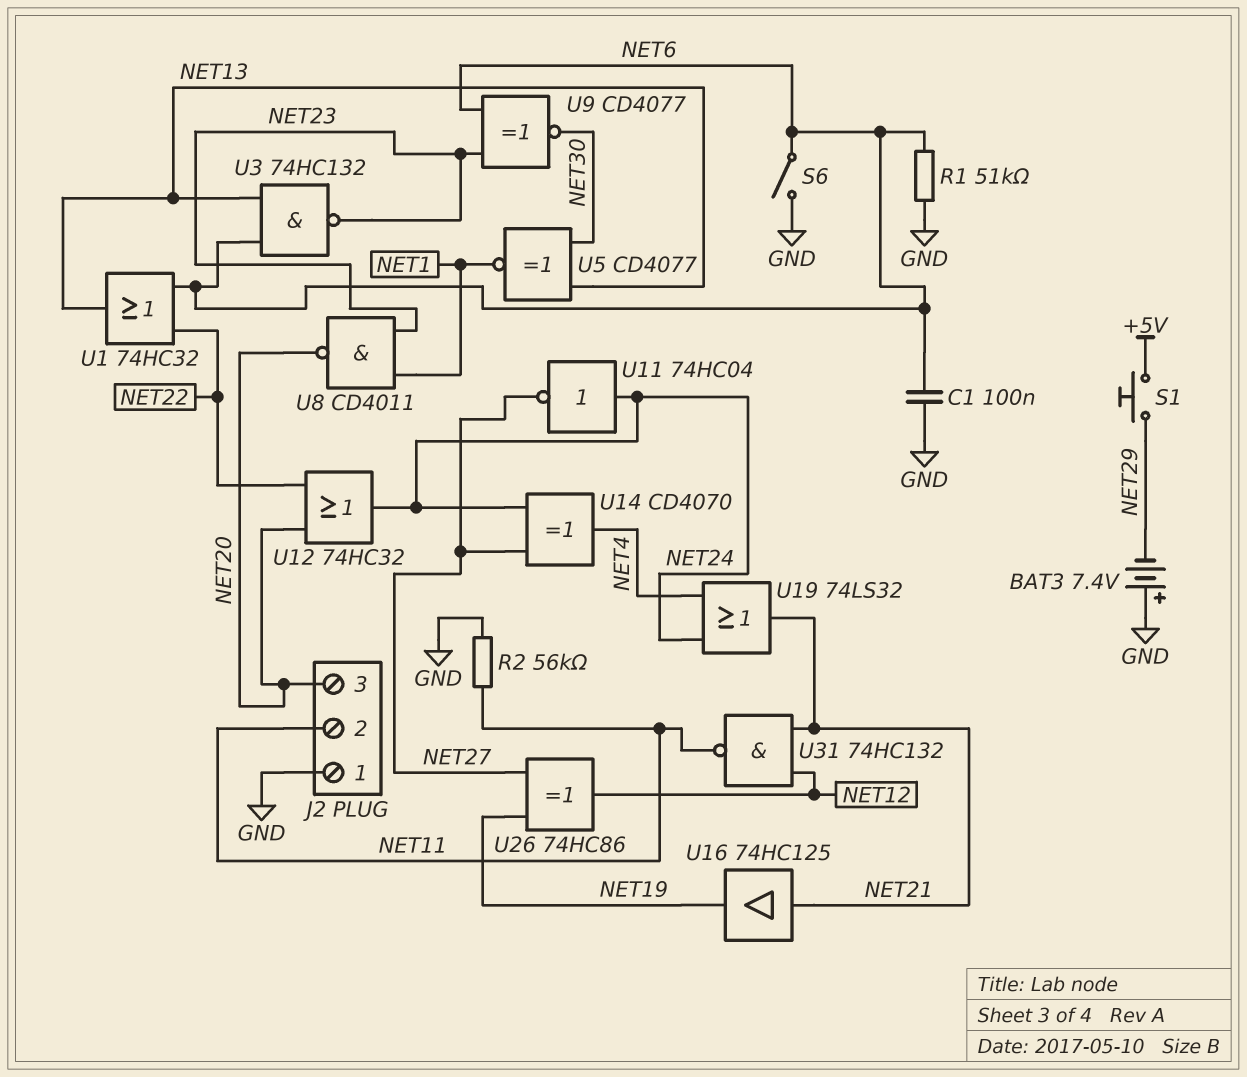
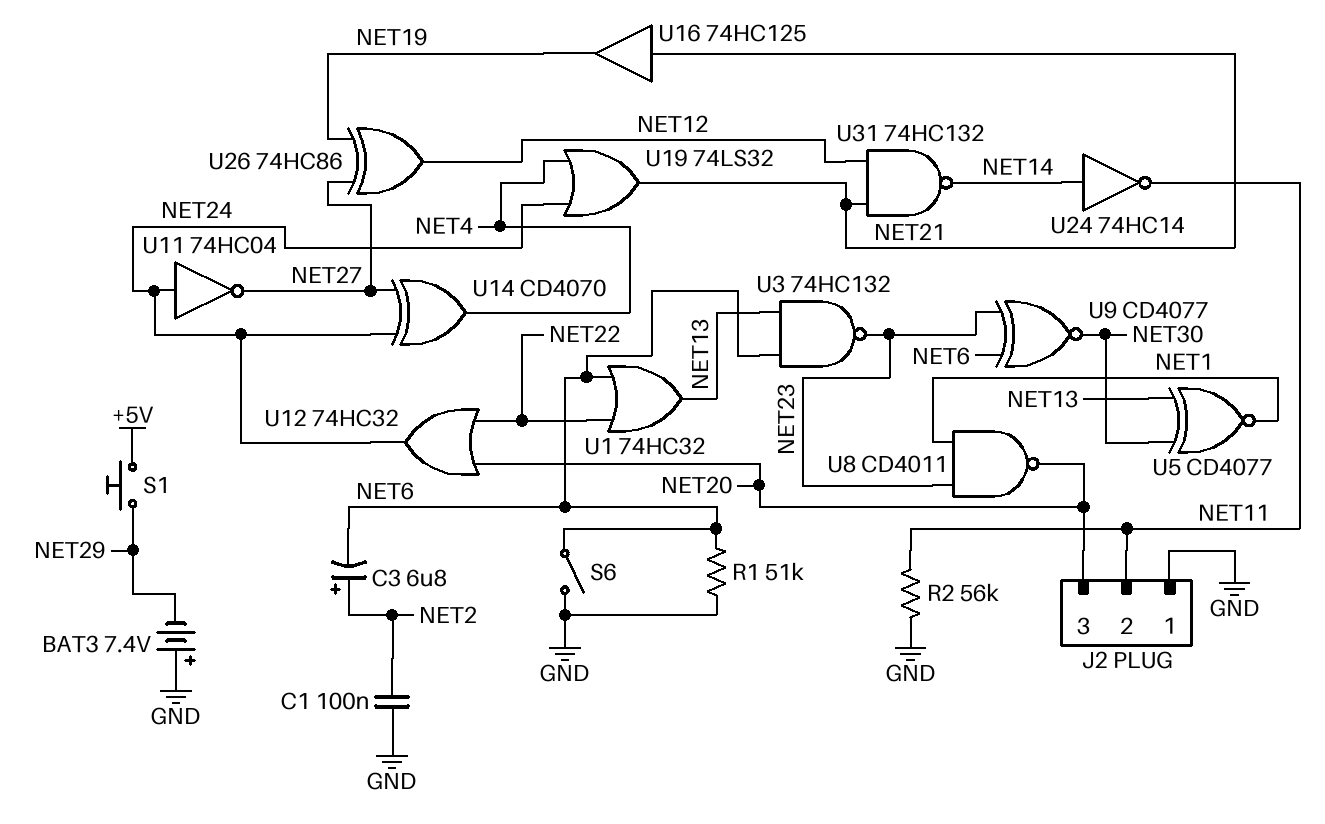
C1: 100nF (GND, NET6) -> 100nF (GND, NET2)
C3: none -> 6.8uF (plus NET2, minus NET6)
U24: none -> NOT 74HC14 (in NET14, out NET11)
U31: NAND 74HC132 (in NET12, in NET21, out NET11) -> NAND 74HC132 (in NET12, in NET21, out NET14)

